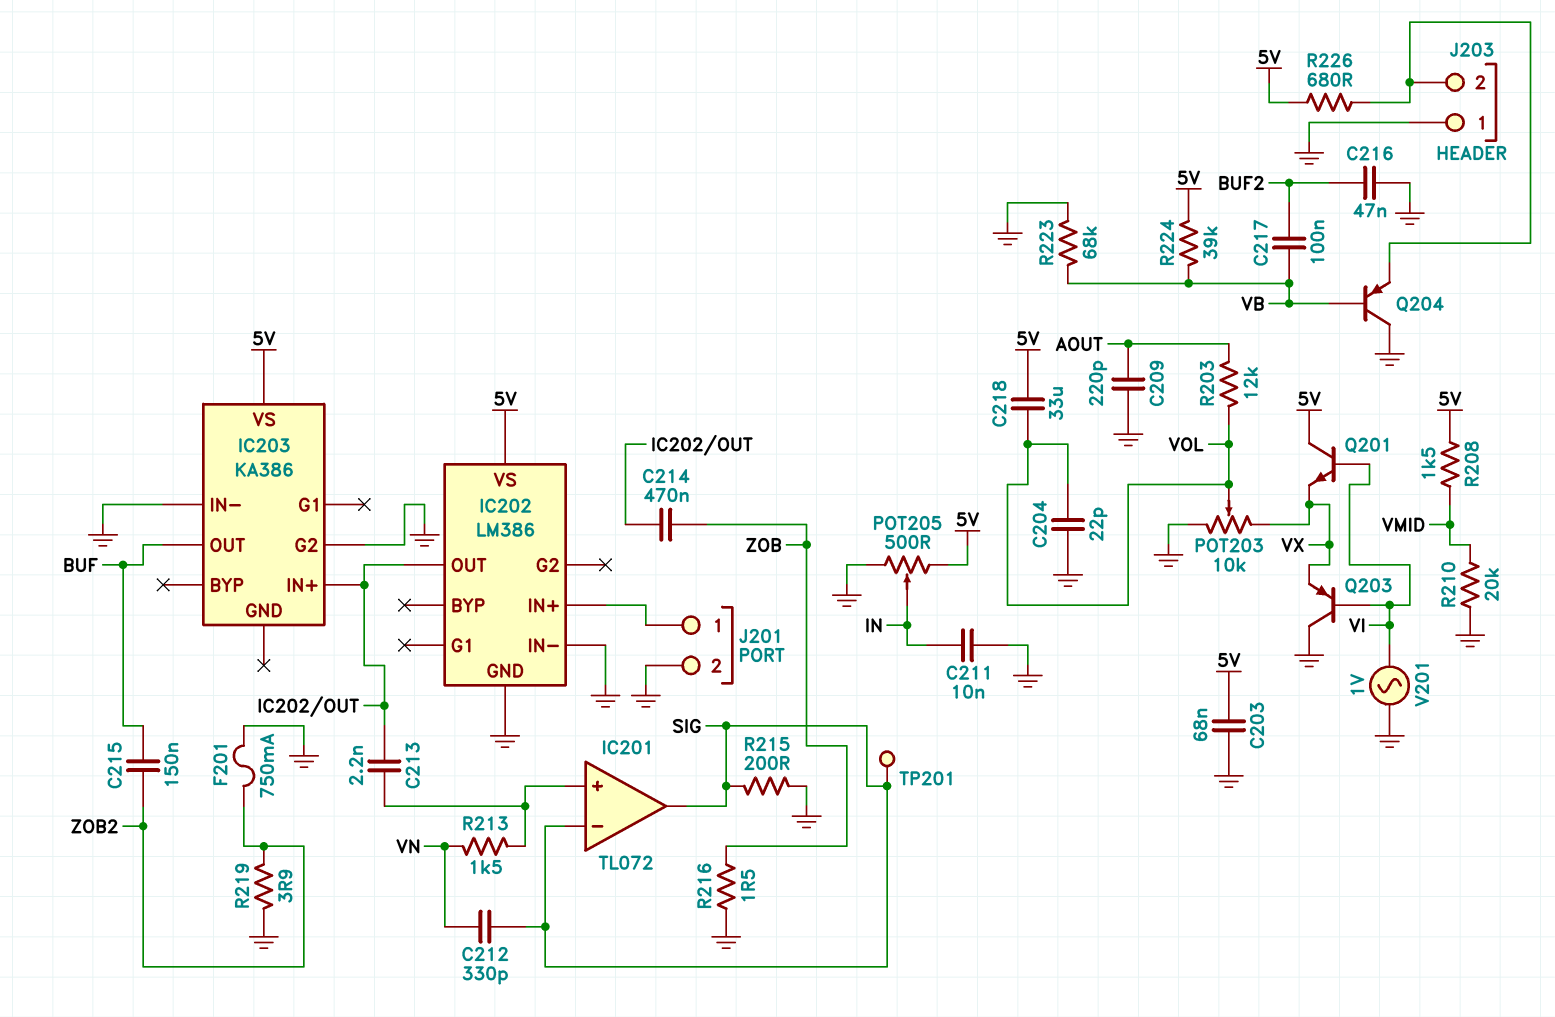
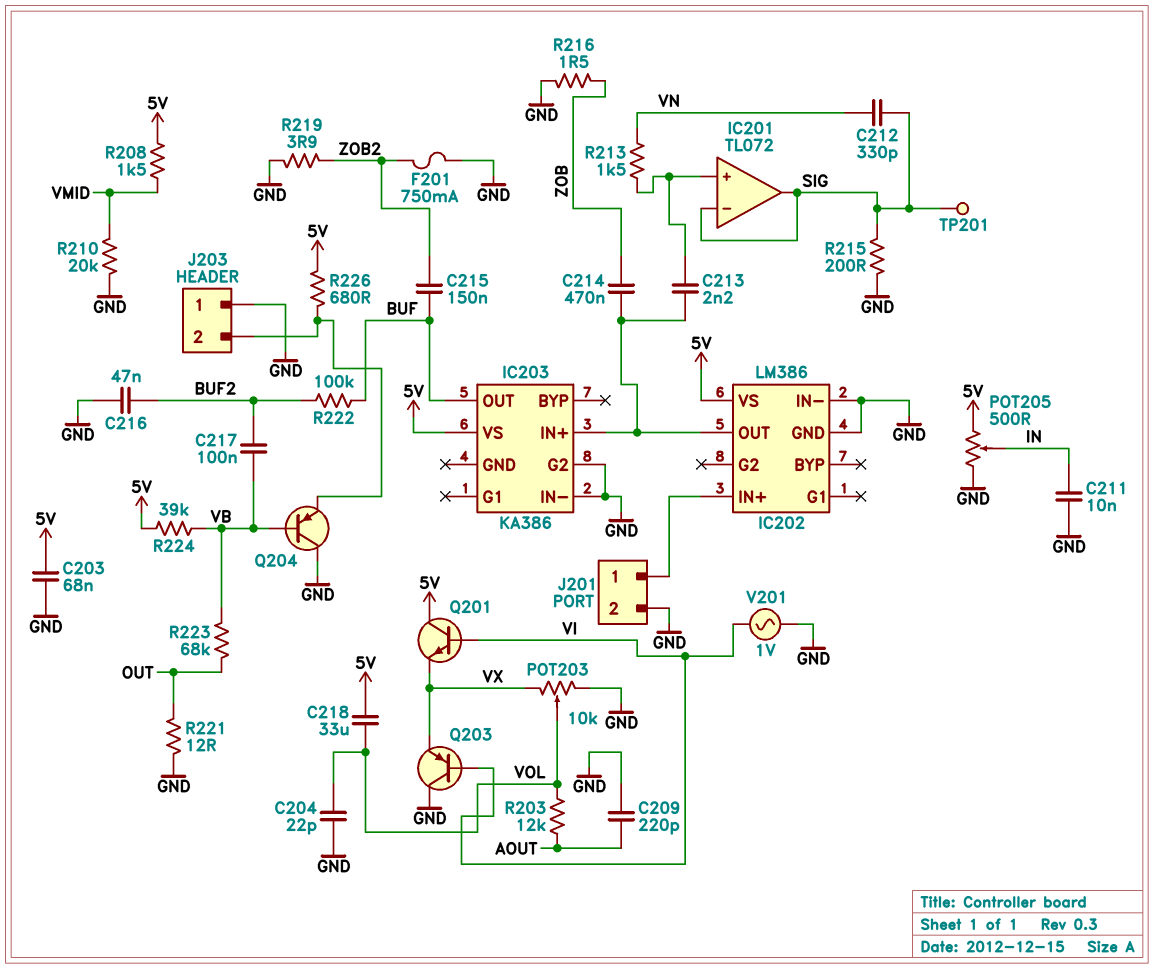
R221: none -> 12 (GND, OUT)
R222: none -> 100k (BUF, BUF2)
R223: 68k (GND, VB) -> 68k (OUT, VB)

